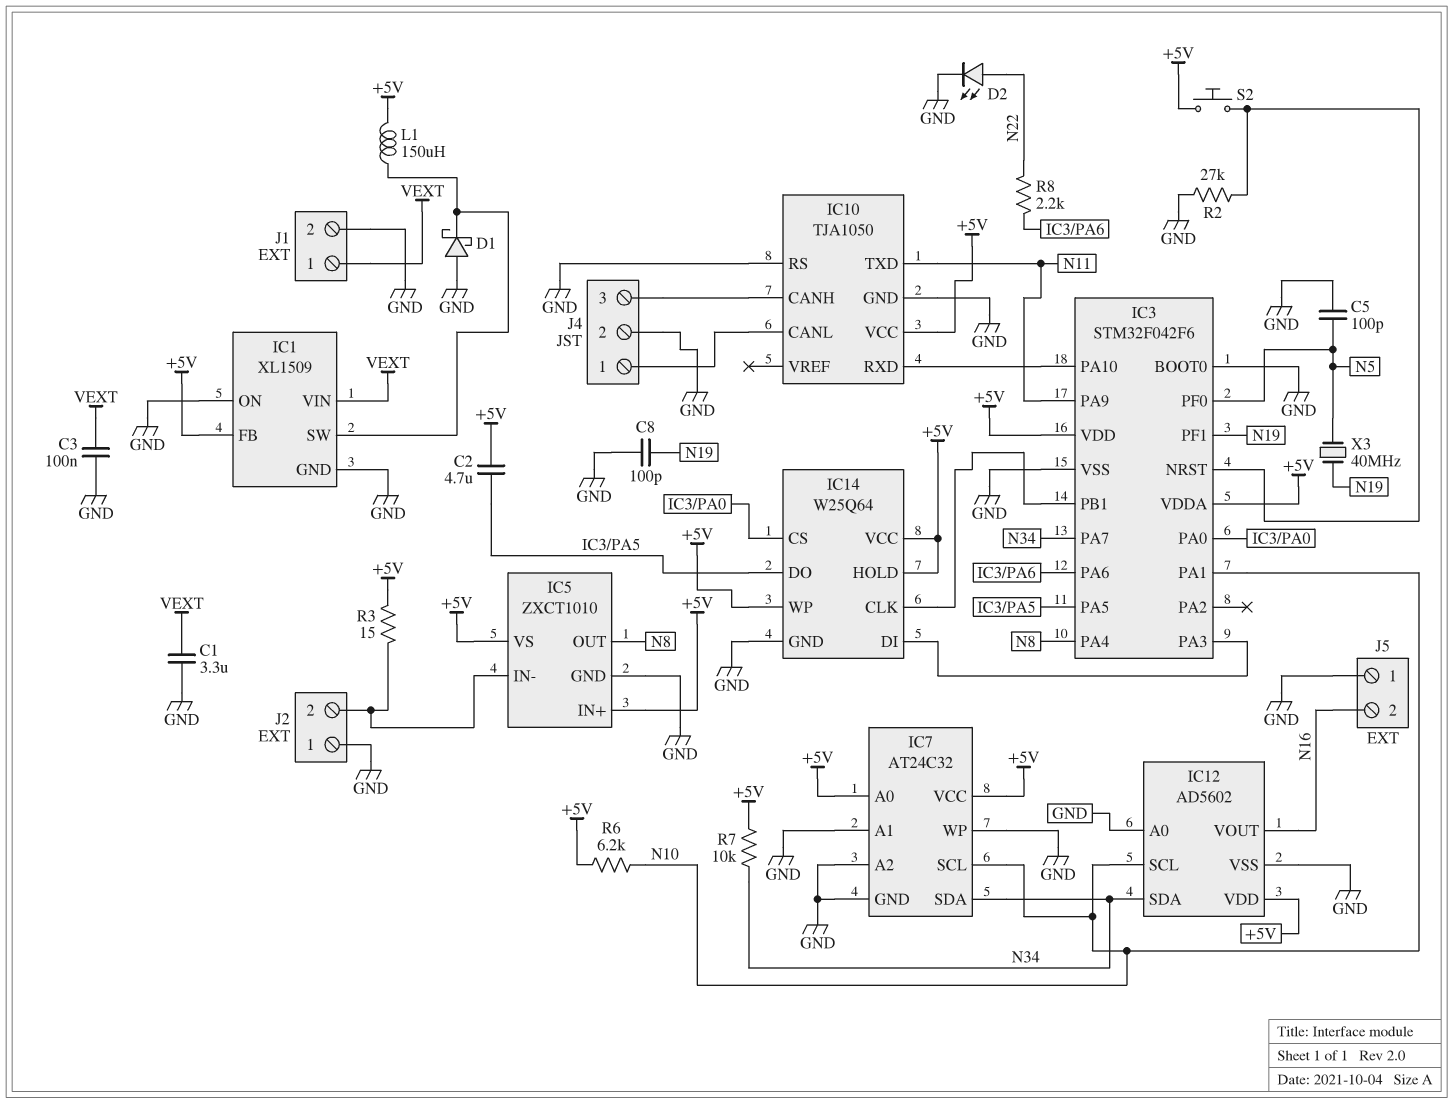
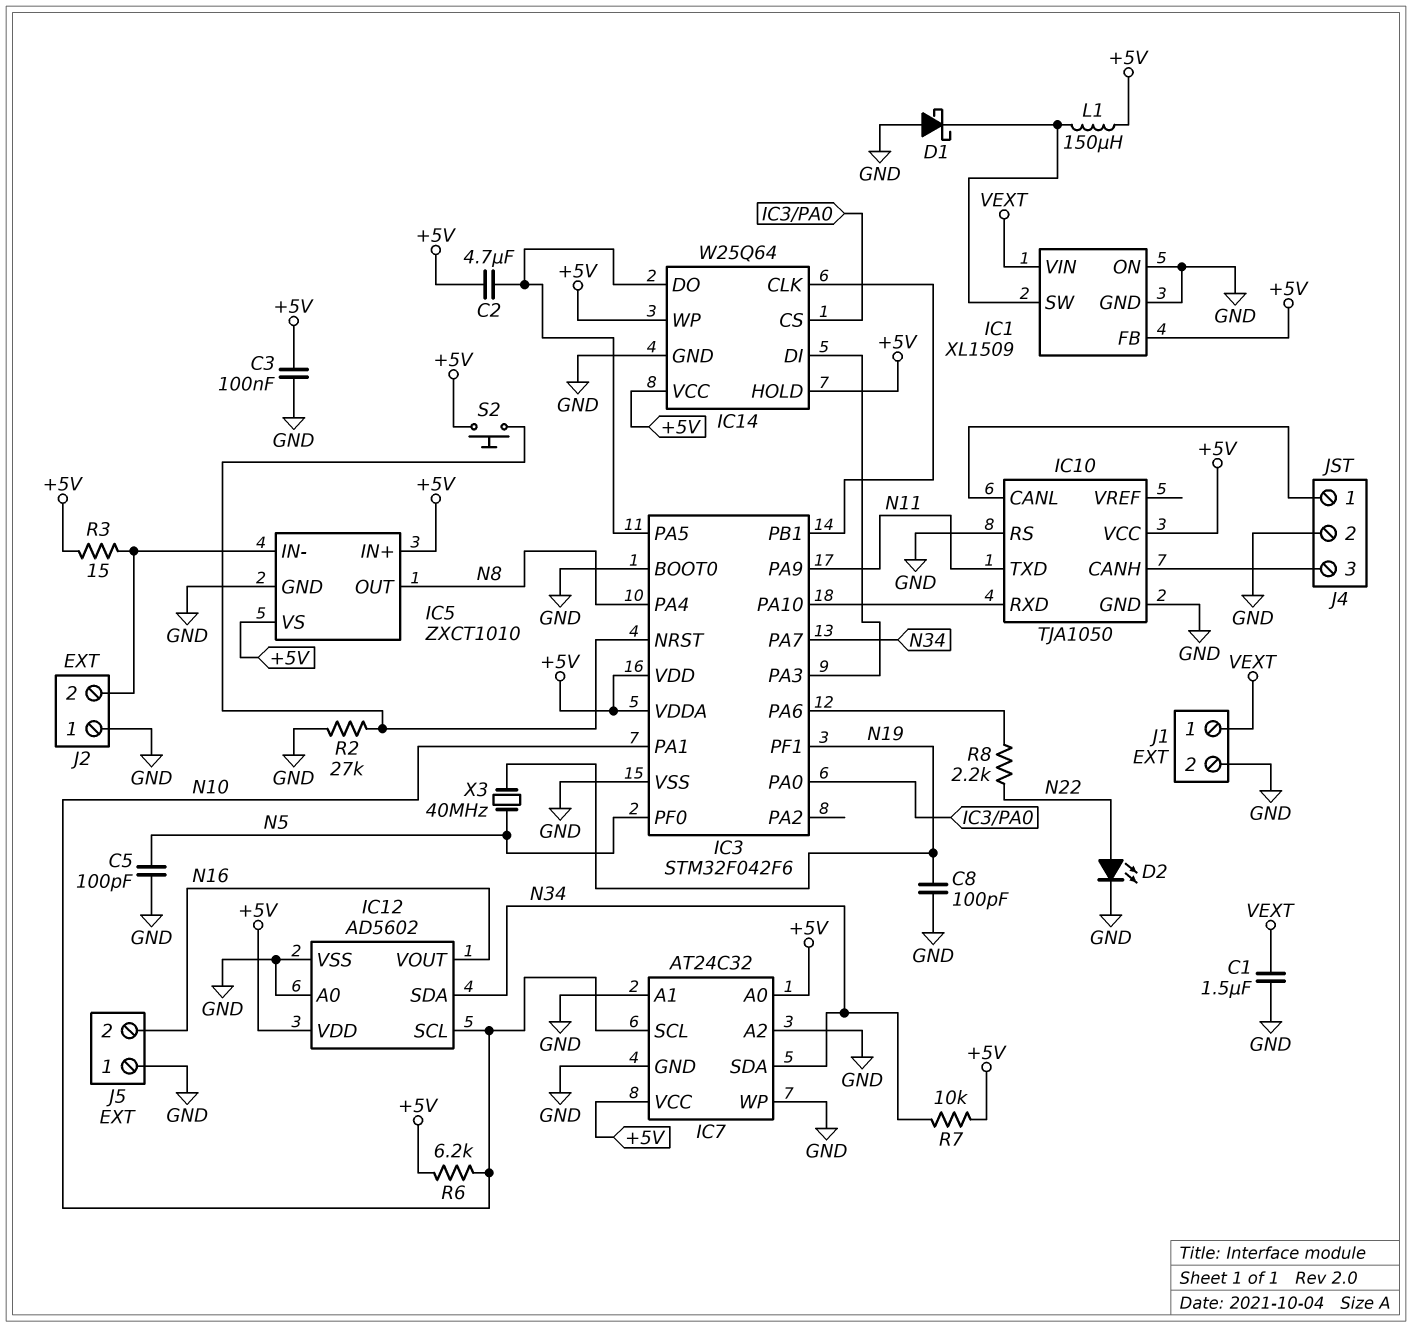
C1: 3.3uF (GND, VEXT) -> 1.5uF (GND, VEXT)
C3: 100nF (GND, VEXT) -> 100nF (+5V, GND)

